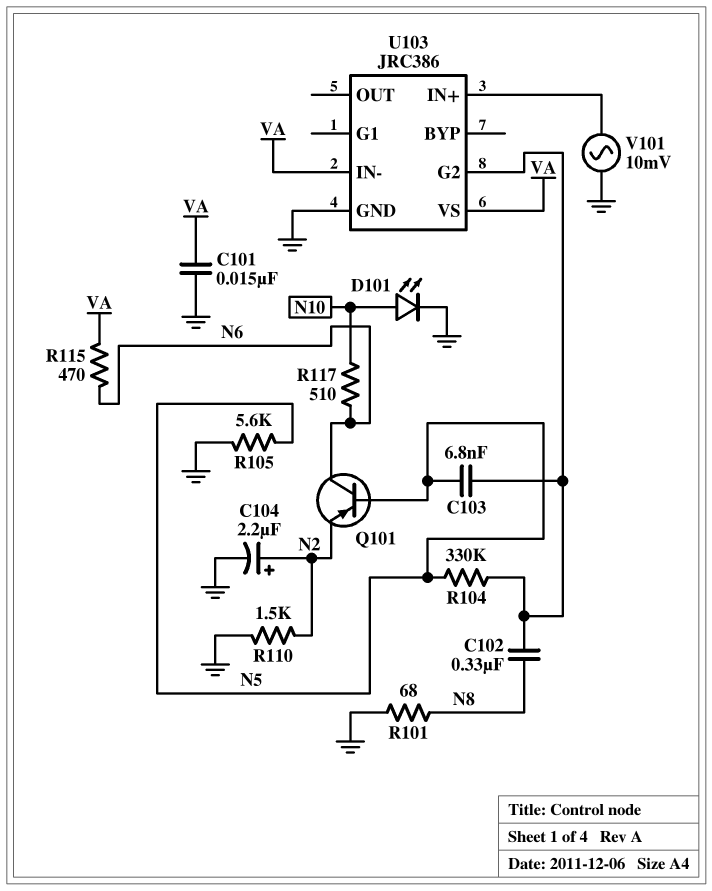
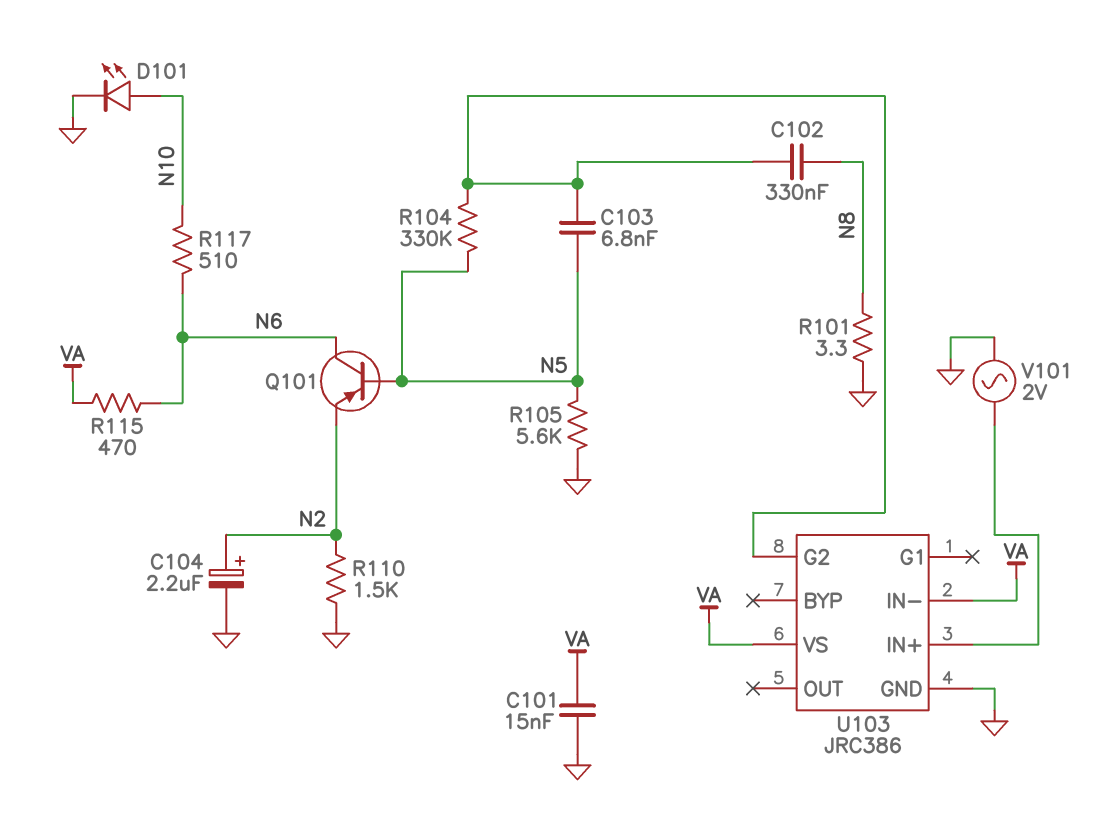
R101: 68 (GND, N8) -> 3.3 (GND, N8)
V101: AC 10mV (GND, U103/IN+) -> AC 2V (GND, U103/IN+)

